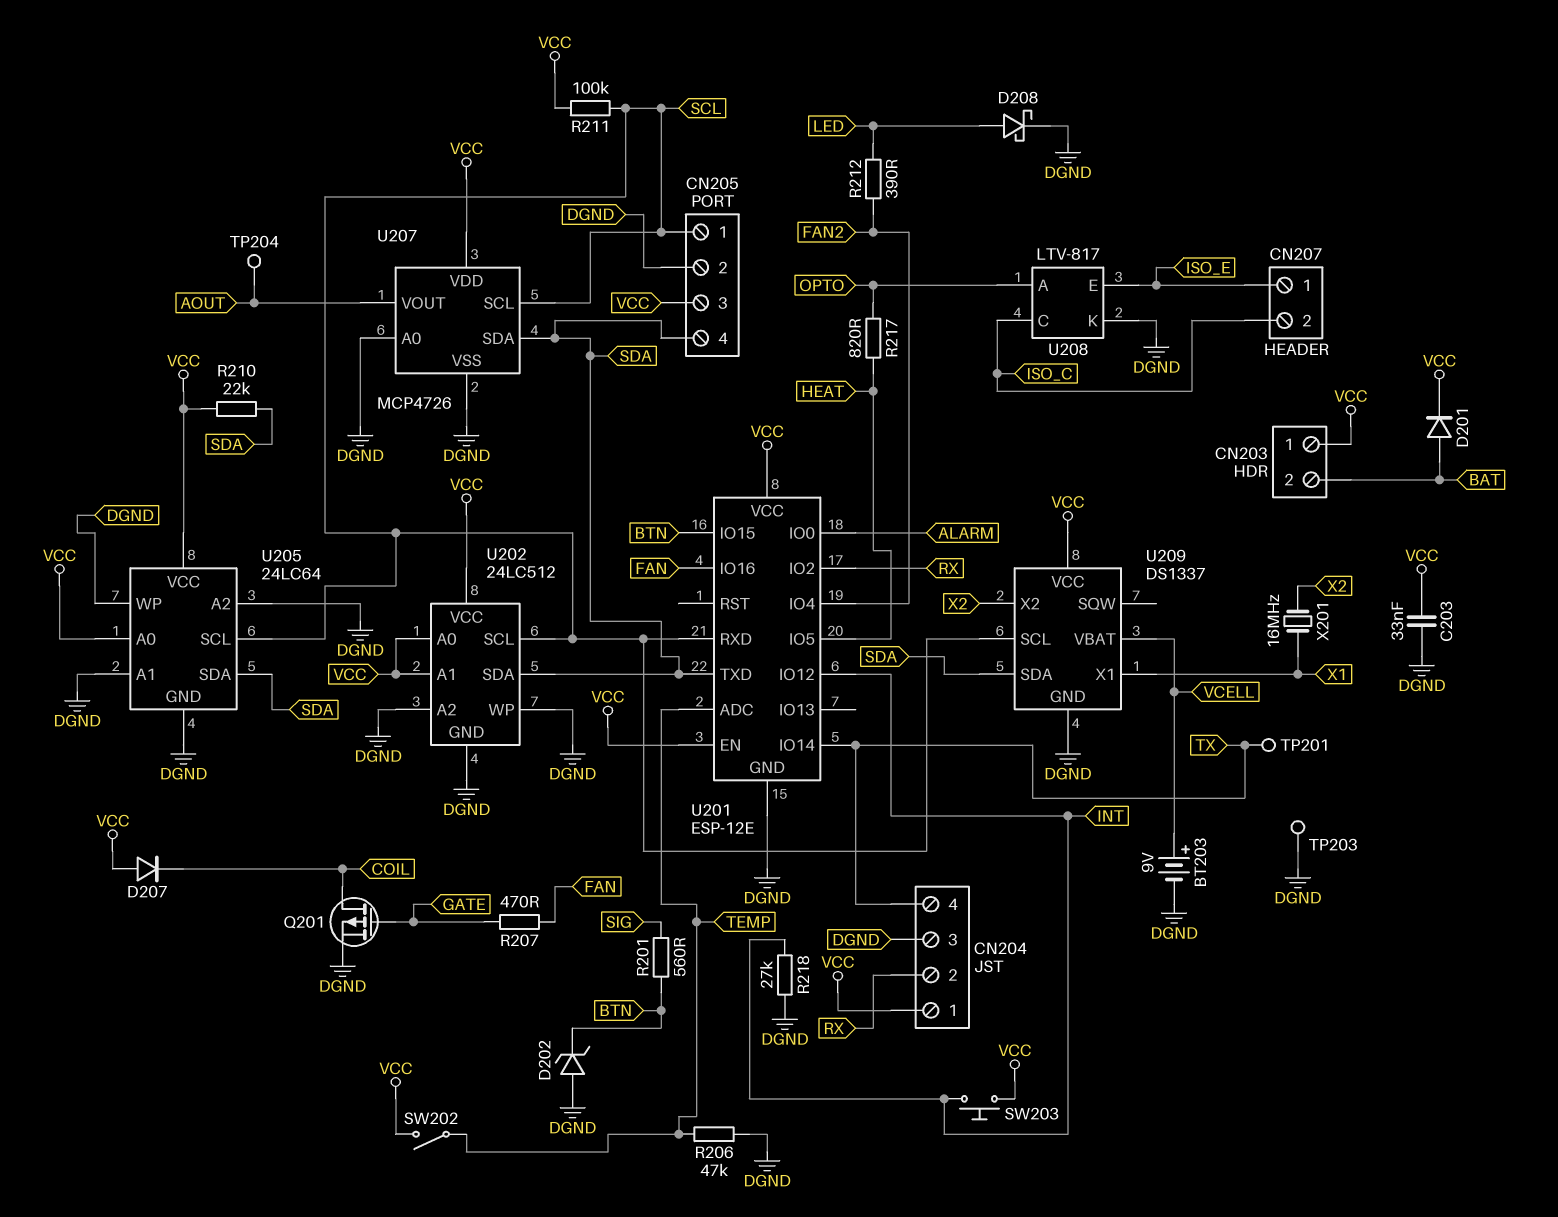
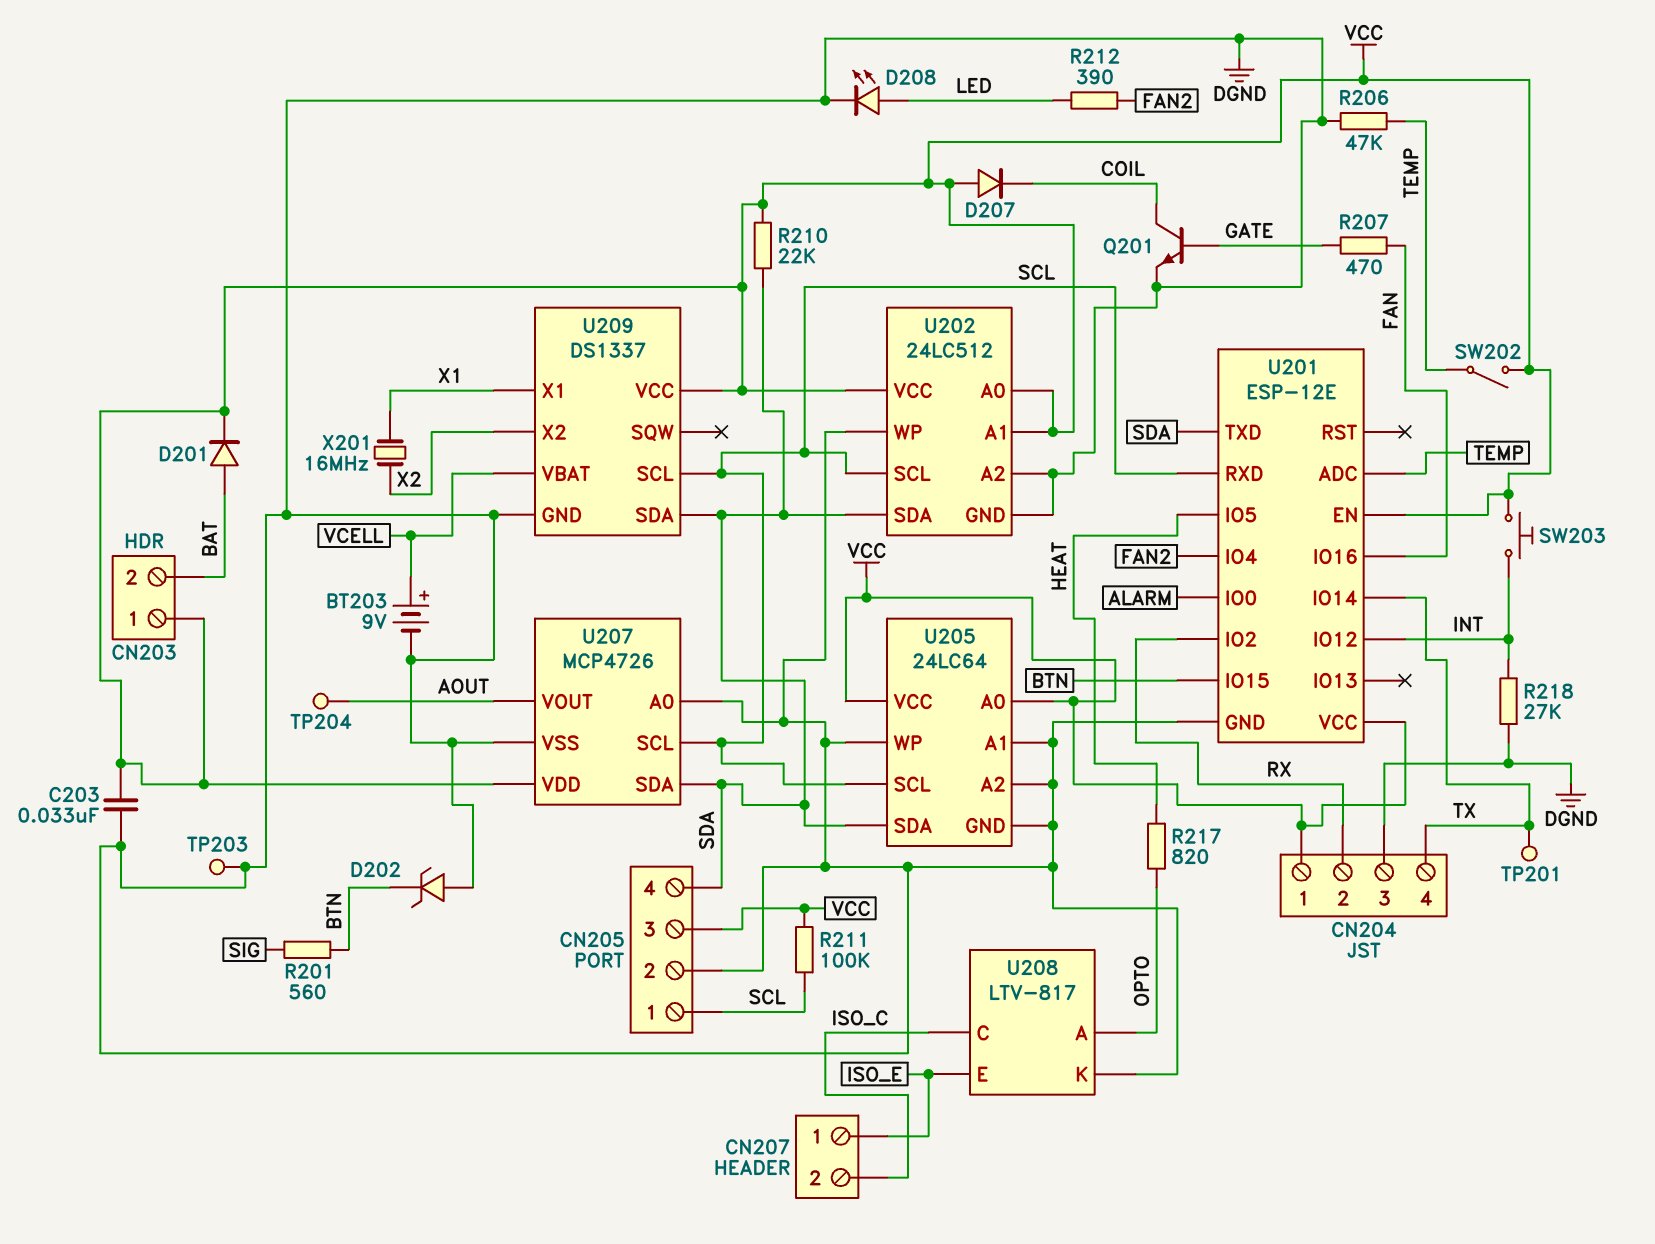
D208: schottky (A LED, K DGND) -> LED (A LED, K DGND)
Q201: PMOS (G GATE, D COIL, S DGND) -> NPN (B GATE, C COIL, E DGND)

